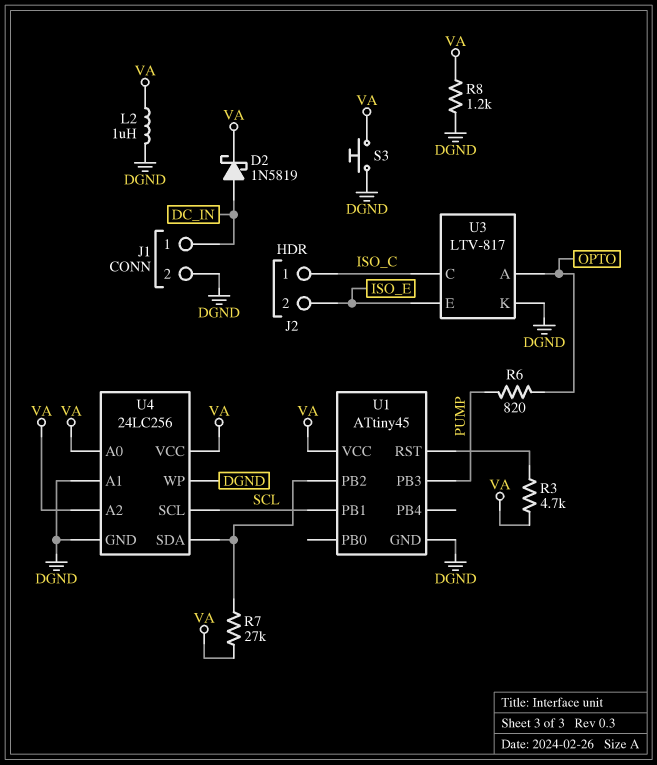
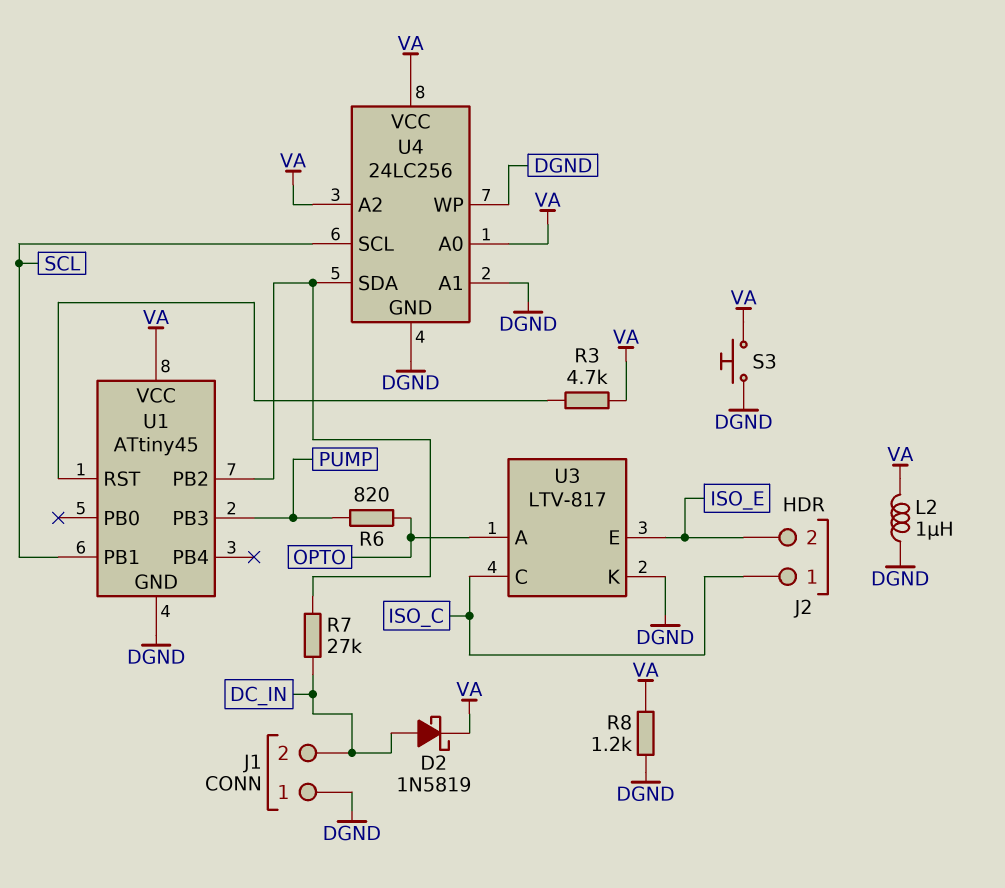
J1 pin 1: DC_IN -> DGND
J1 pin 2: DGND -> DC_IN
R7: 27k (U1/PB2, VA) -> 27k (DC_IN, U1/PB2)

